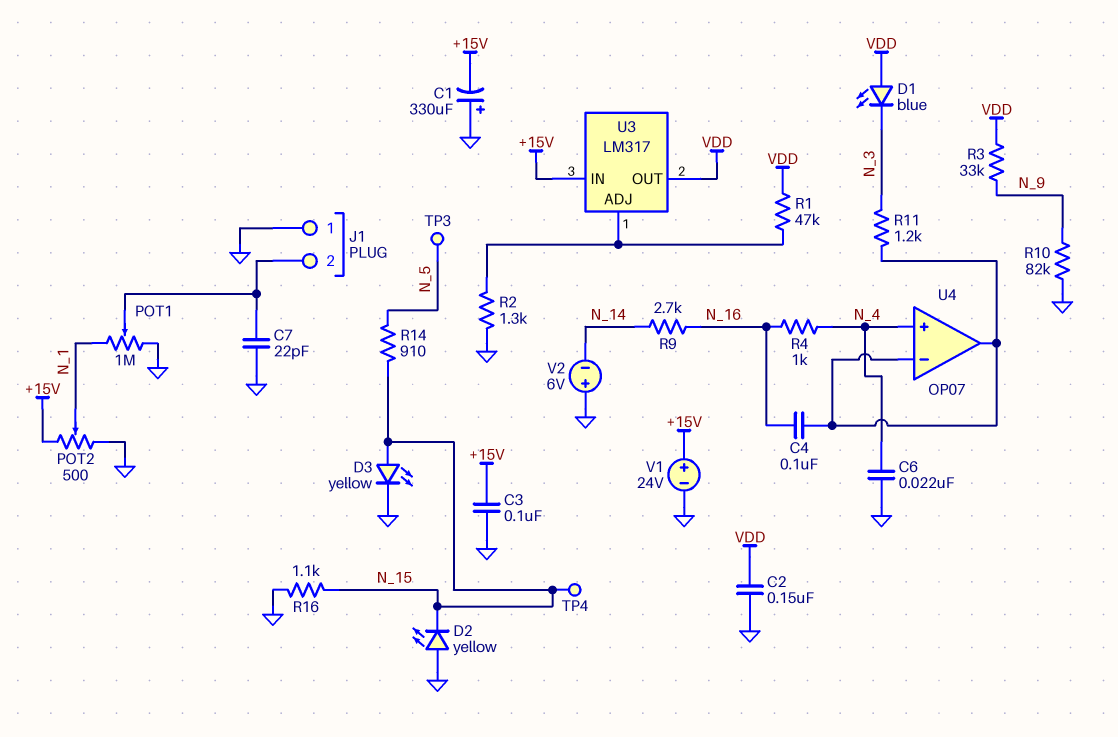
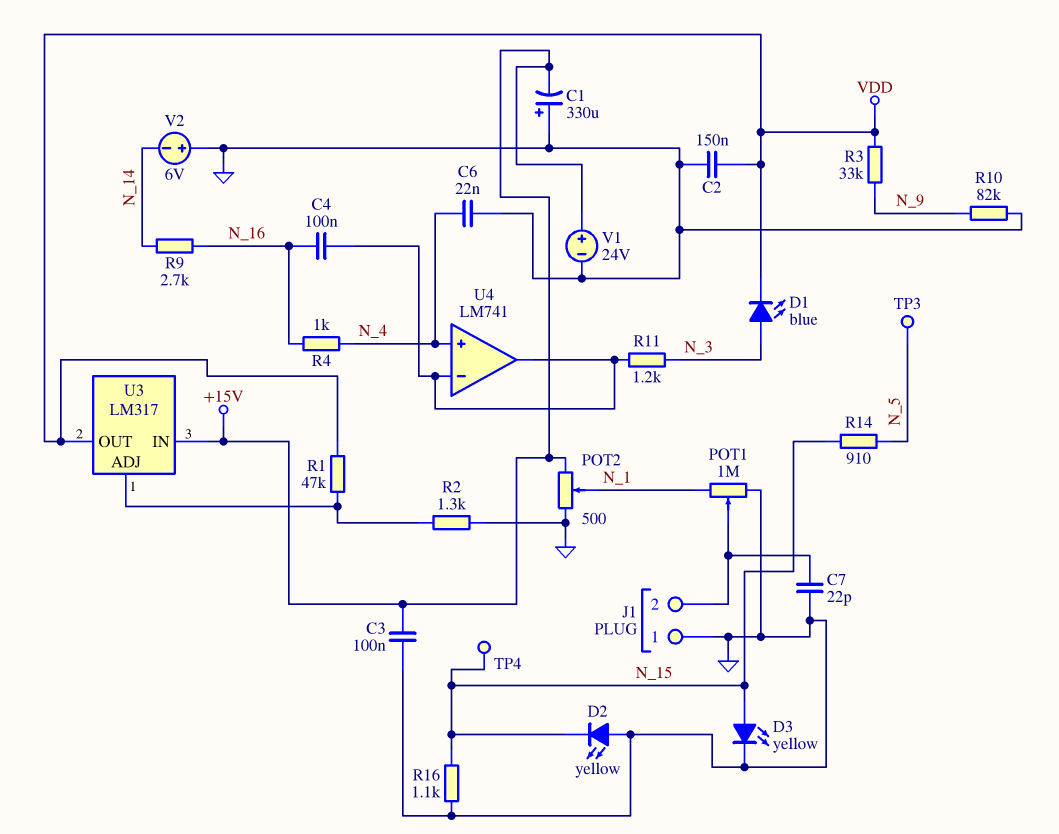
D1: LED blue (A VDD, K N_3) -> LED blue (A N_3, K VDD)
U4: OP07 -> LM741

